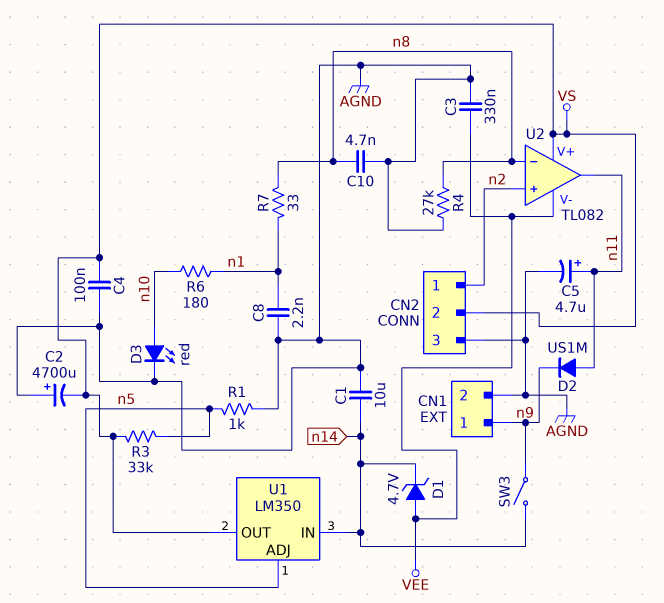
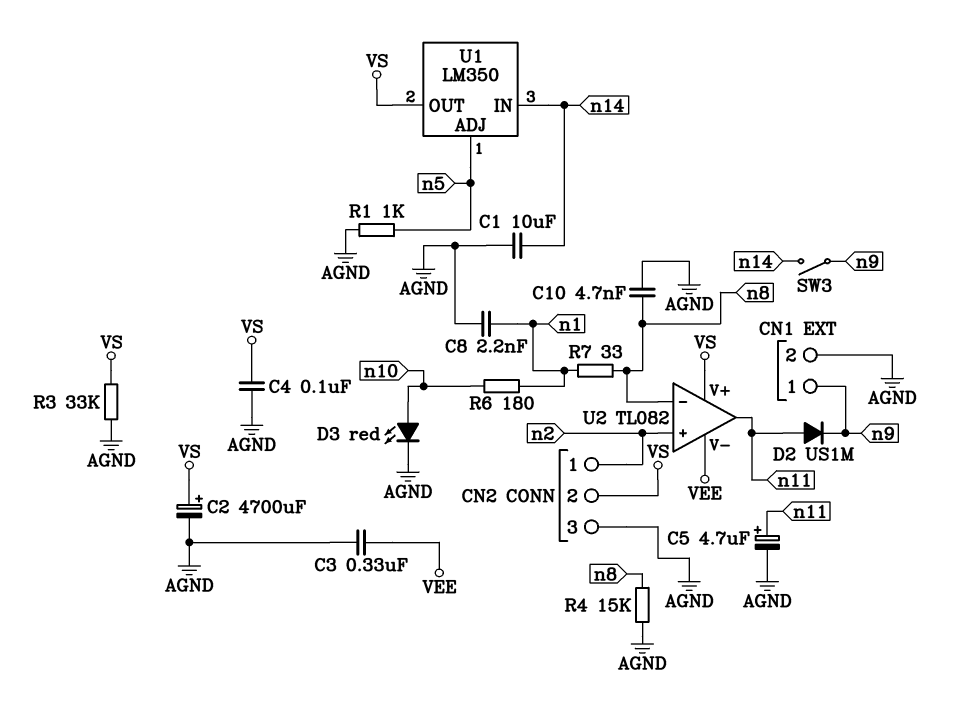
C2: 4700uF (plus AGND, minus VS) -> 4700uF (plus VS, minus AGND)
D1: zener 4.7V (A VEE, K n14) -> none
R3: 33k (VS, n5) -> 33k (AGND, VS)
R4: 27k (AGND, n8) -> 15k (AGND, n8)

